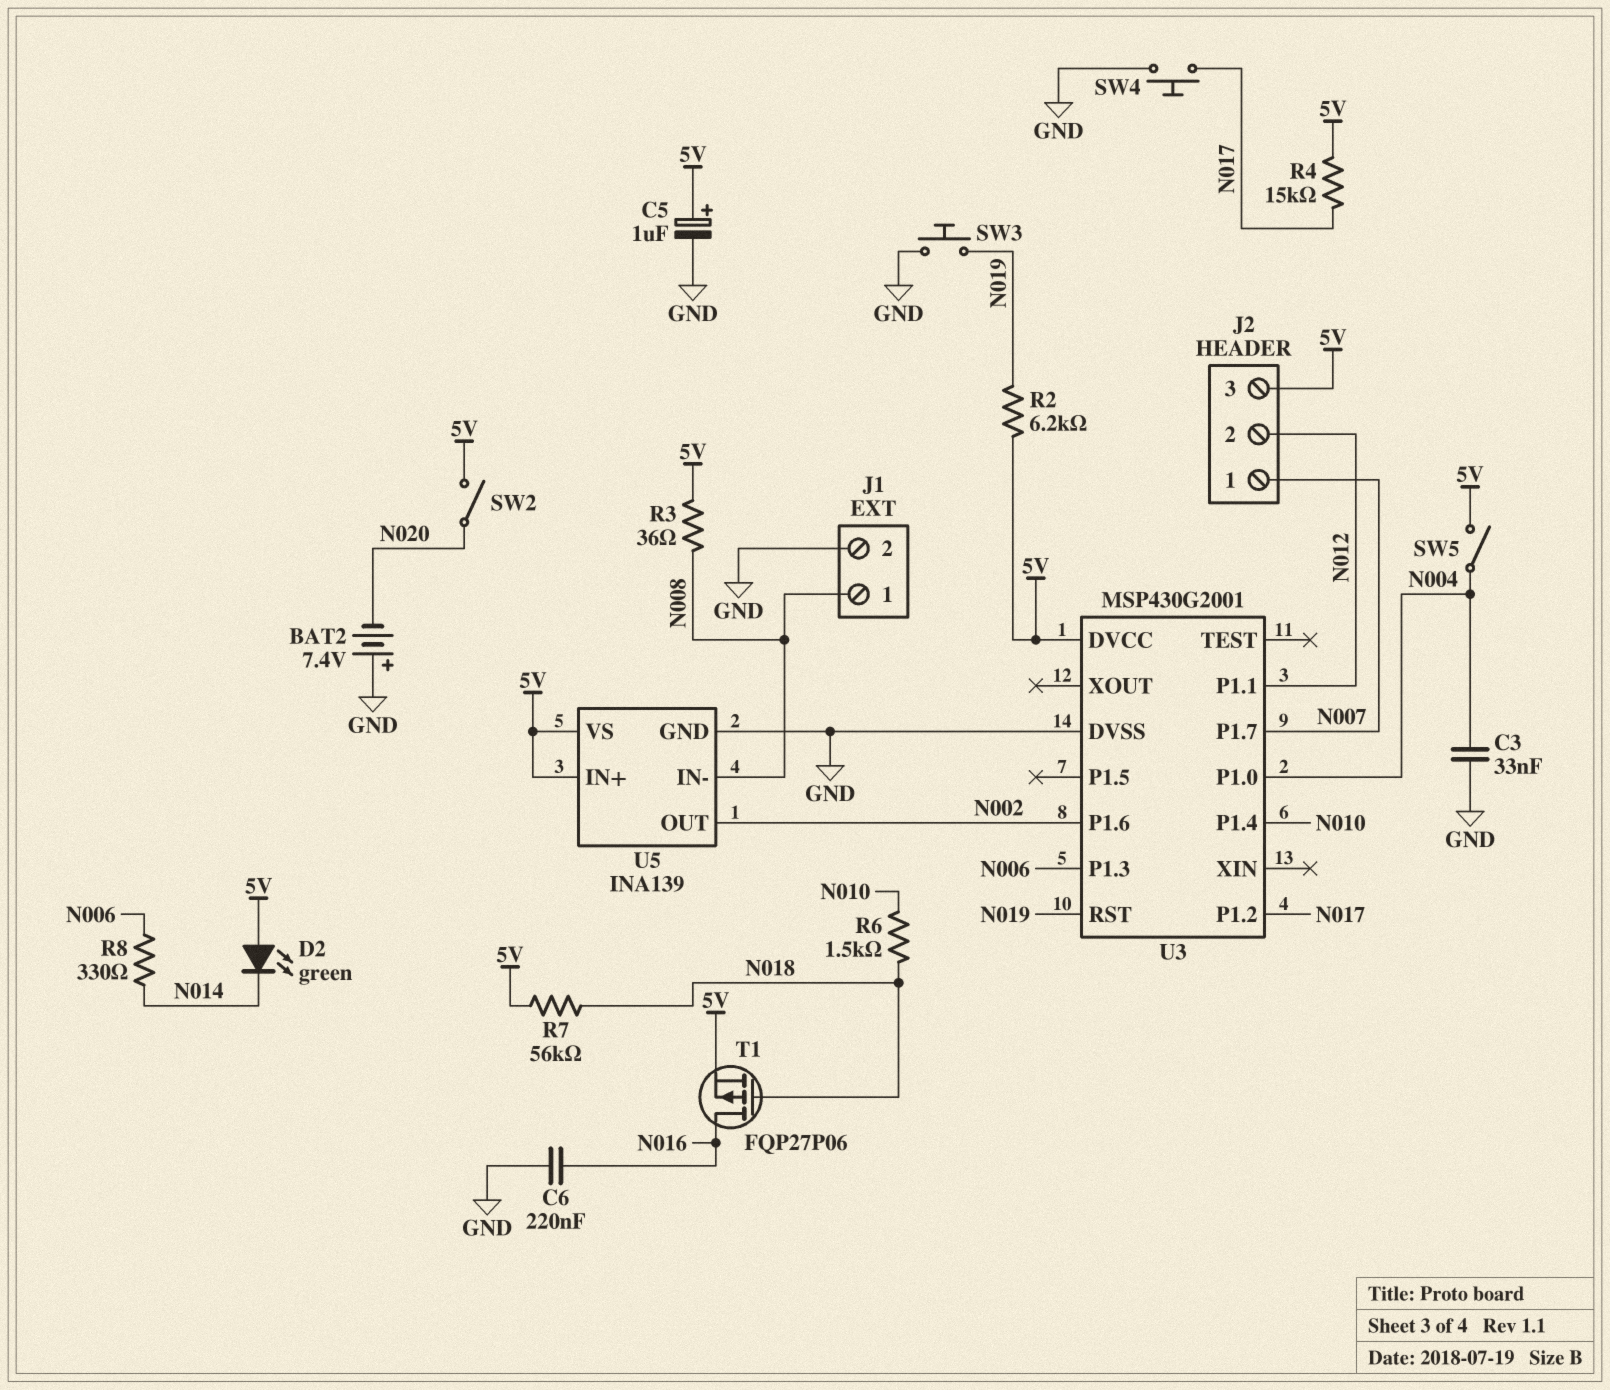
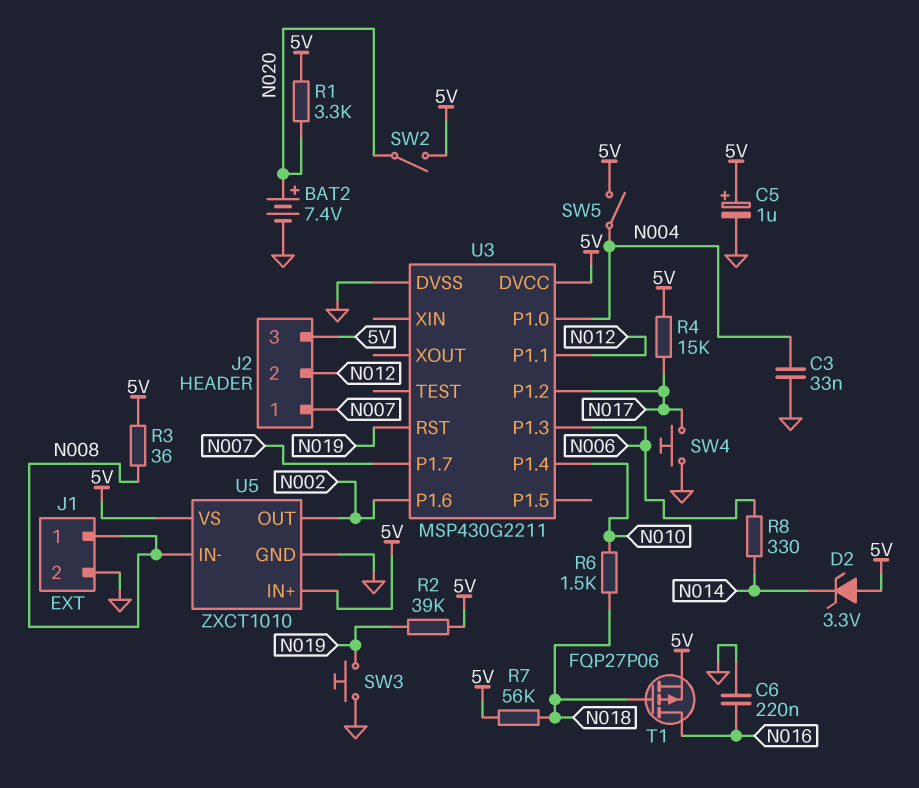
BAT2: 7.4V (plus GND, minus N020) -> 7.4V (plus N020, minus GND)
D2: LED green (A 5V, K N014) -> zener 3.3V (A 5V, K N014)
R1: none -> 3.3k (5V, N020)
R2: 6.2k (5V, N019) -> 39k (5V, N019)
U3: MSP430G2001 -> MSP430G2211
U5: INA139 -> ZXCT1010

